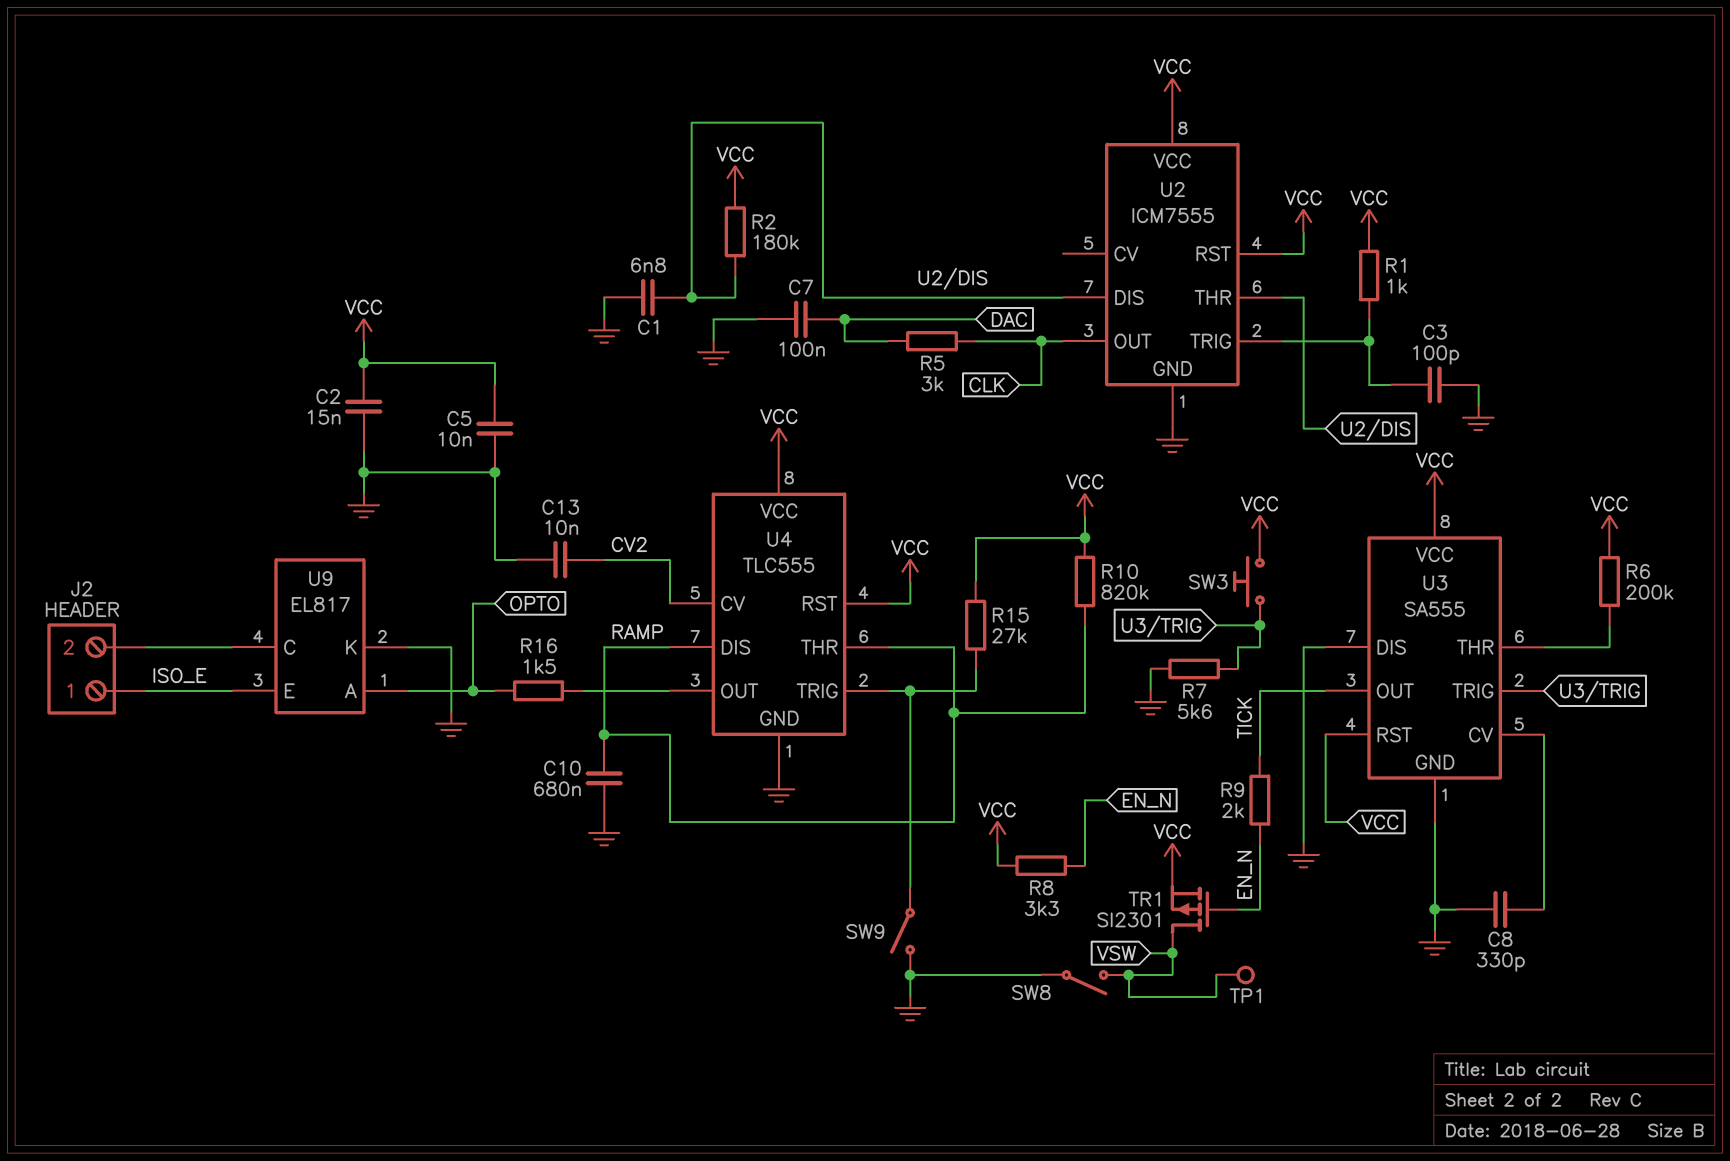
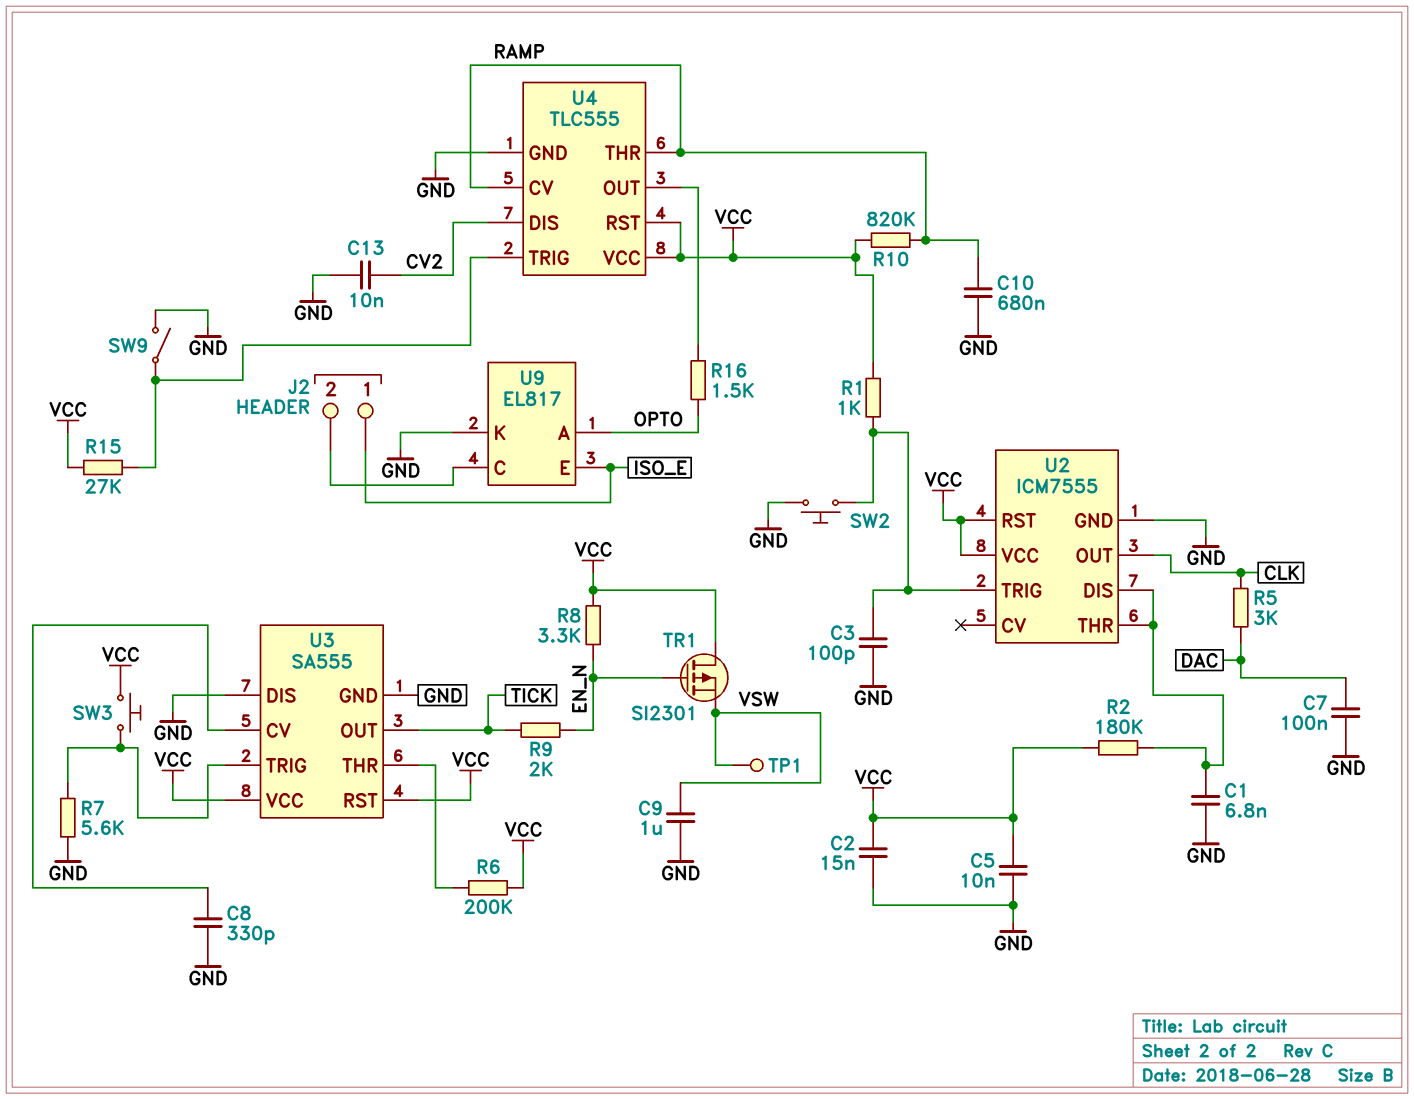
C9: none -> 1uF (GND, VSW)
SW2: none -> button (GND, U2/TRIG)
SW8: switch (GND, VSW) -> none
TR1: PMOS SI2301 (G EN_N, D VSW, S VCC) -> PMOS SI2301 (G EN_N, D VCC, S VSW)
U4 pin CV: CV2 -> RAMP
U4 pin DIS: RAMP -> CV2

